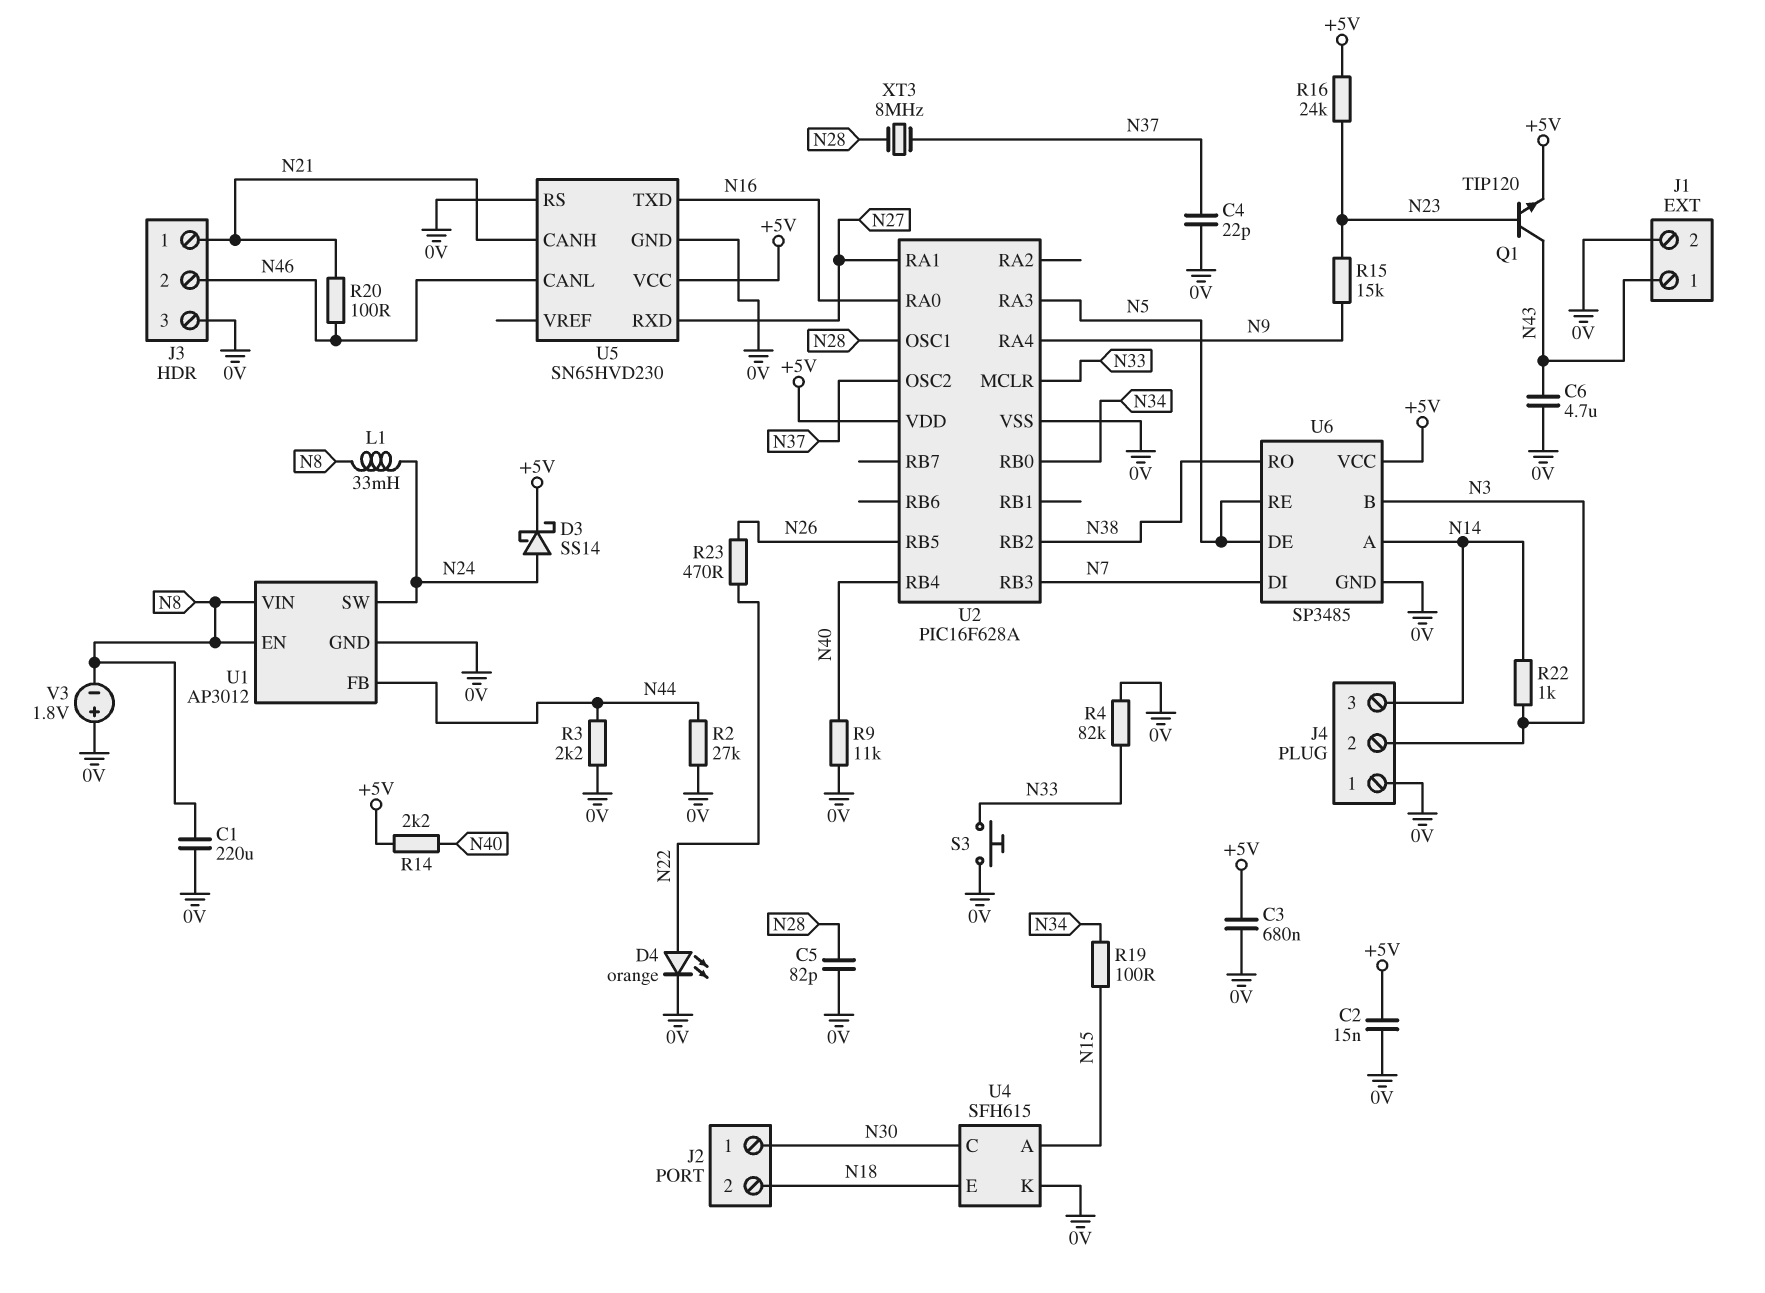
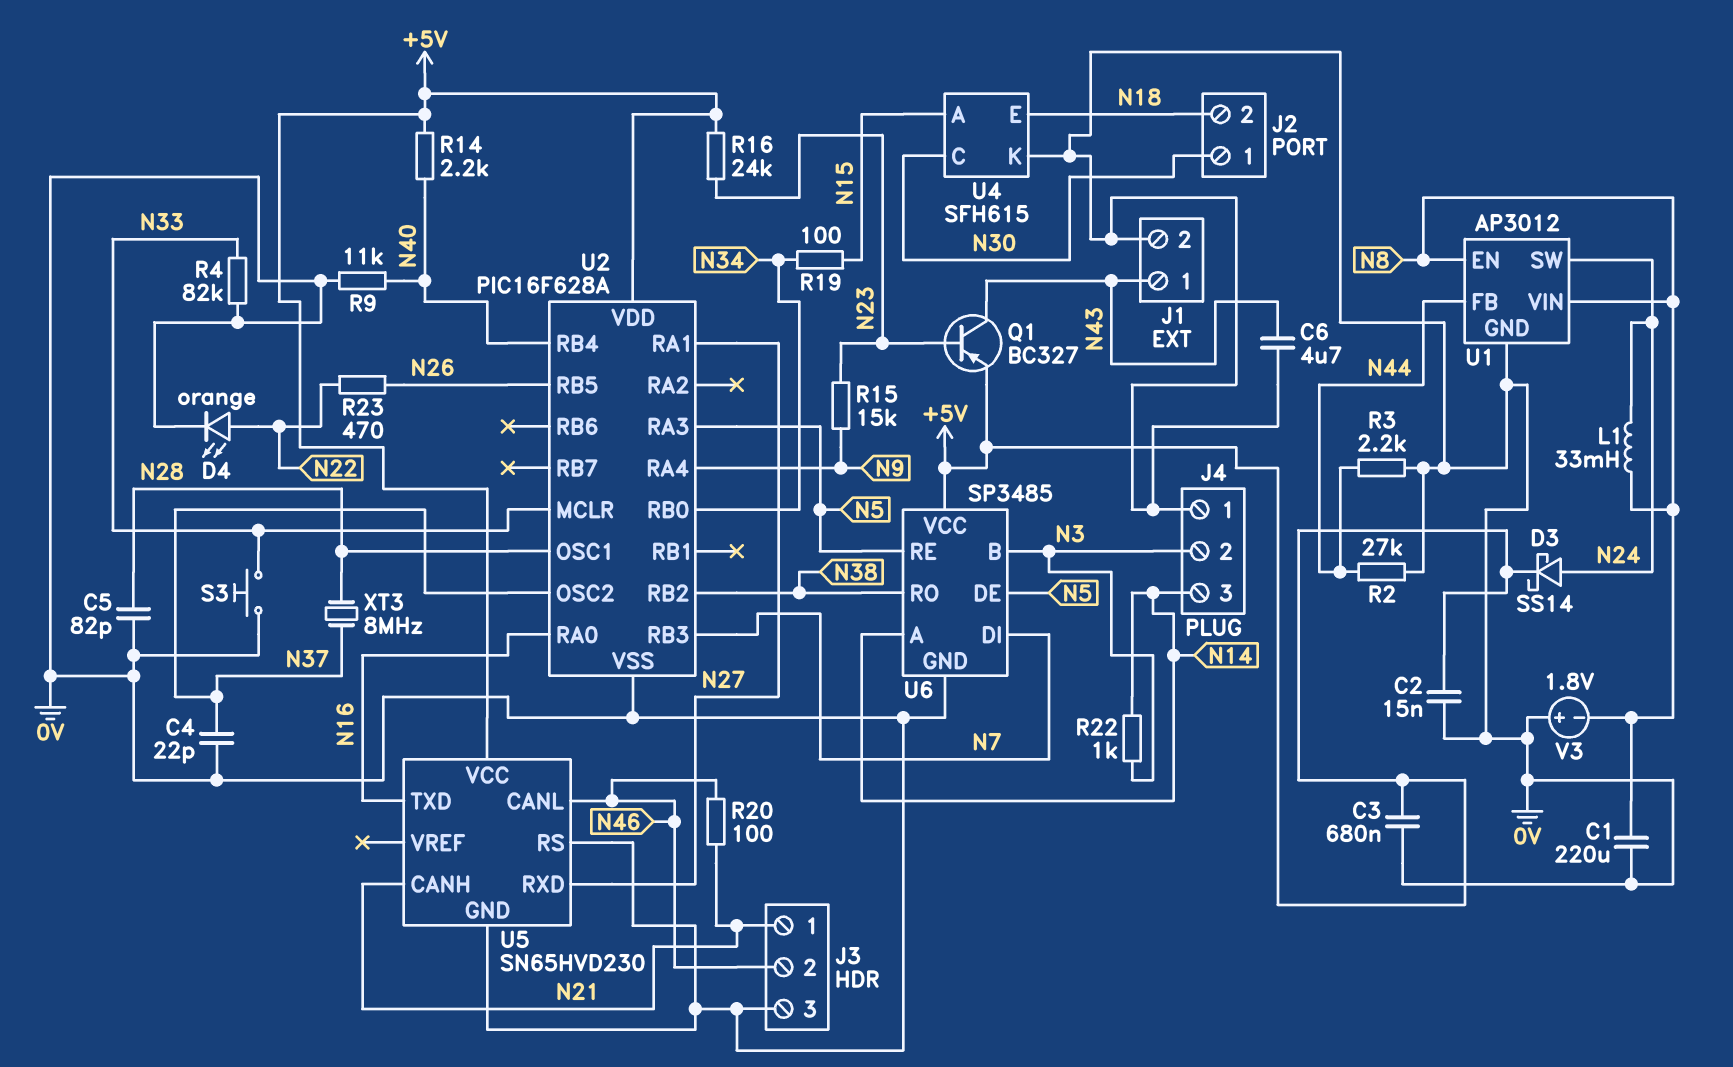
Q1: NPN TIP120 (B N23, C N43, E +5V) -> PNP BC327 (B N23, C N43, E +5V)

